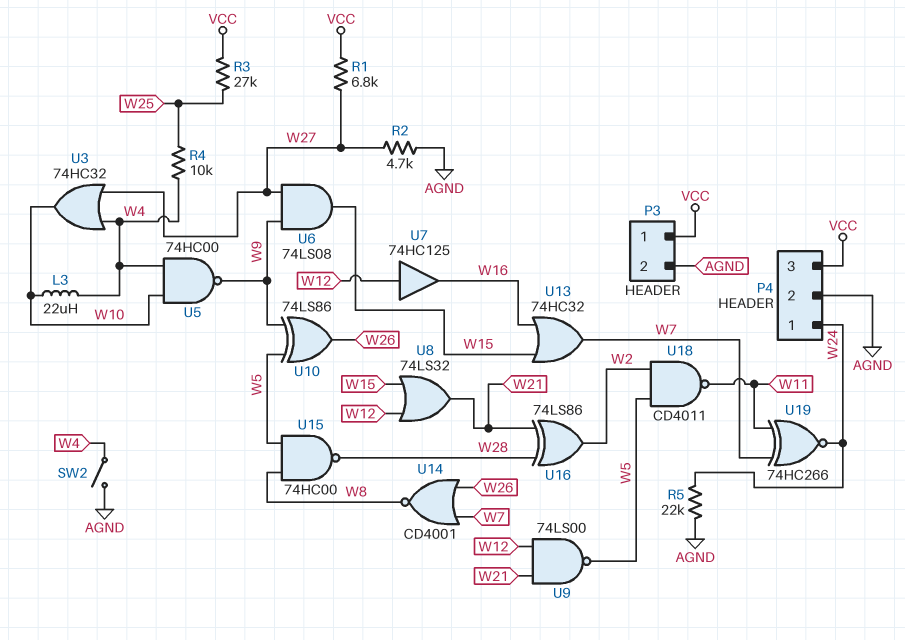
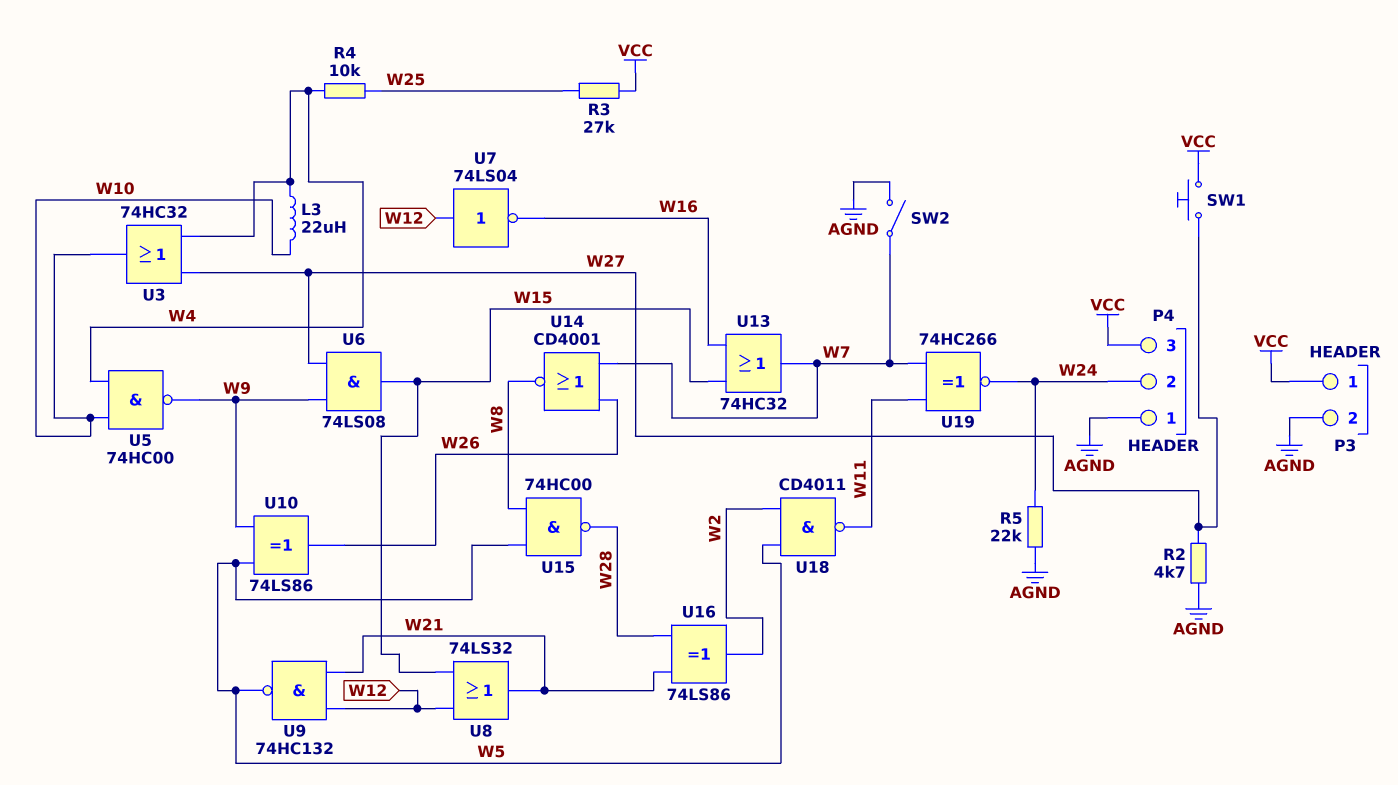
P4 pin 1: W24 -> AGND
P4 pin 2: AGND -> W24
R1: 6.8k (VCC, W27) -> none
SW1: none -> button (VCC, W27)
SW2: switch (AGND, W4) -> switch (AGND, W7)
U7: buffer 74HC125 (in W12, out W16) -> NOT 74LS04 (in W12, out W16)
U9: NAND 74LS00 (in W12, in W21, out W5) -> NAND 74HC132 (in W12, in W21, out W5)

